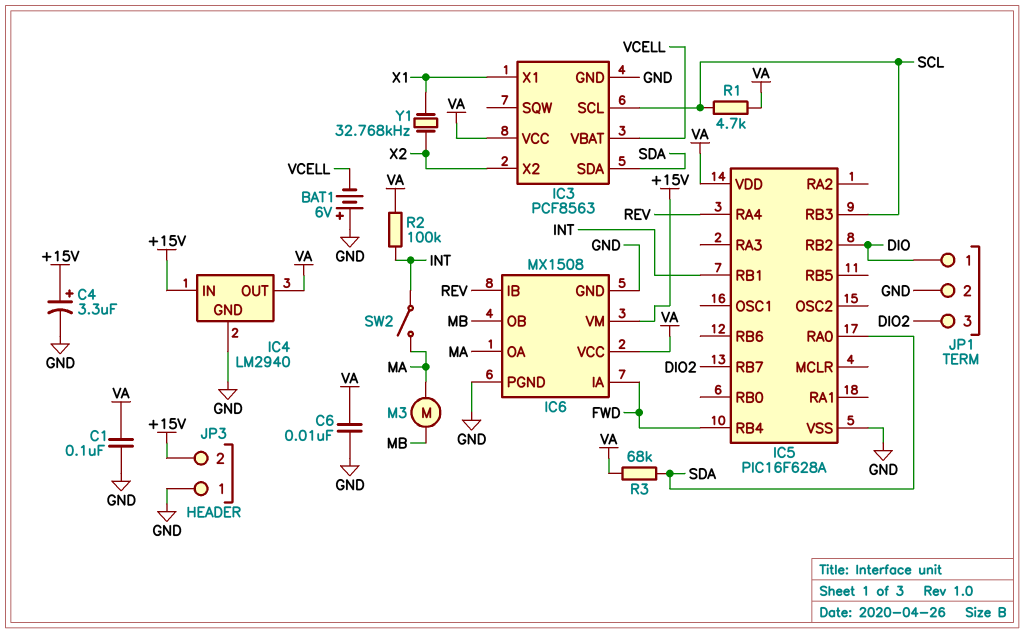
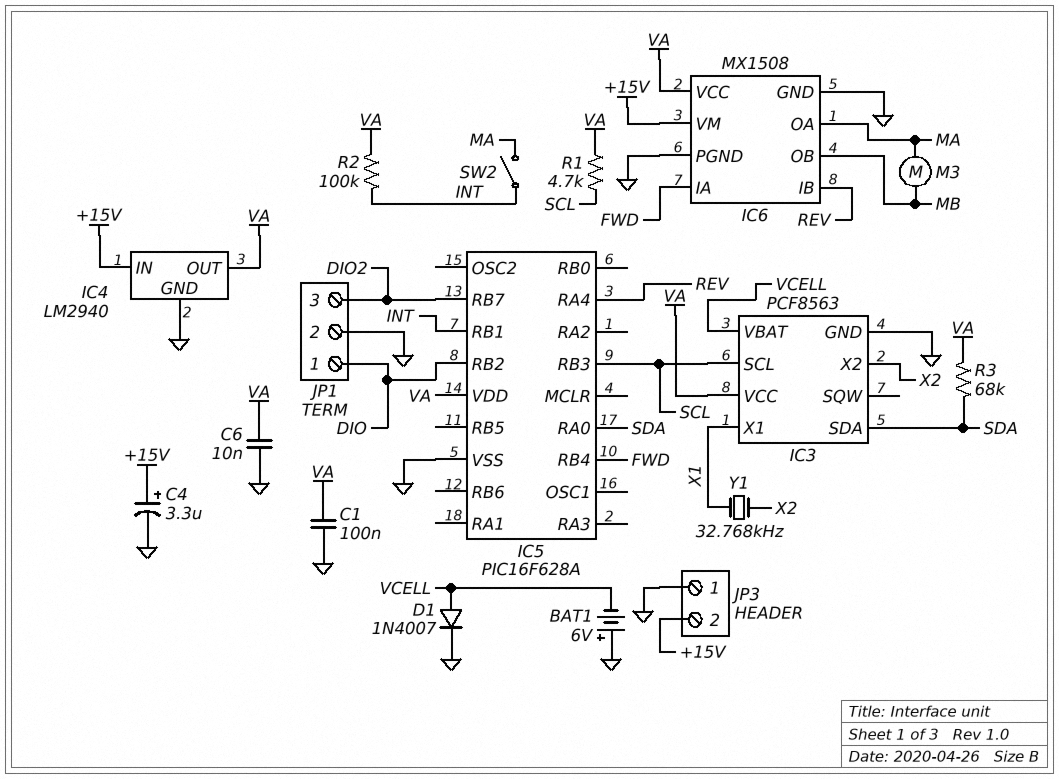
D1: none -> diode 1N4007 (A VCELL, K GND)

